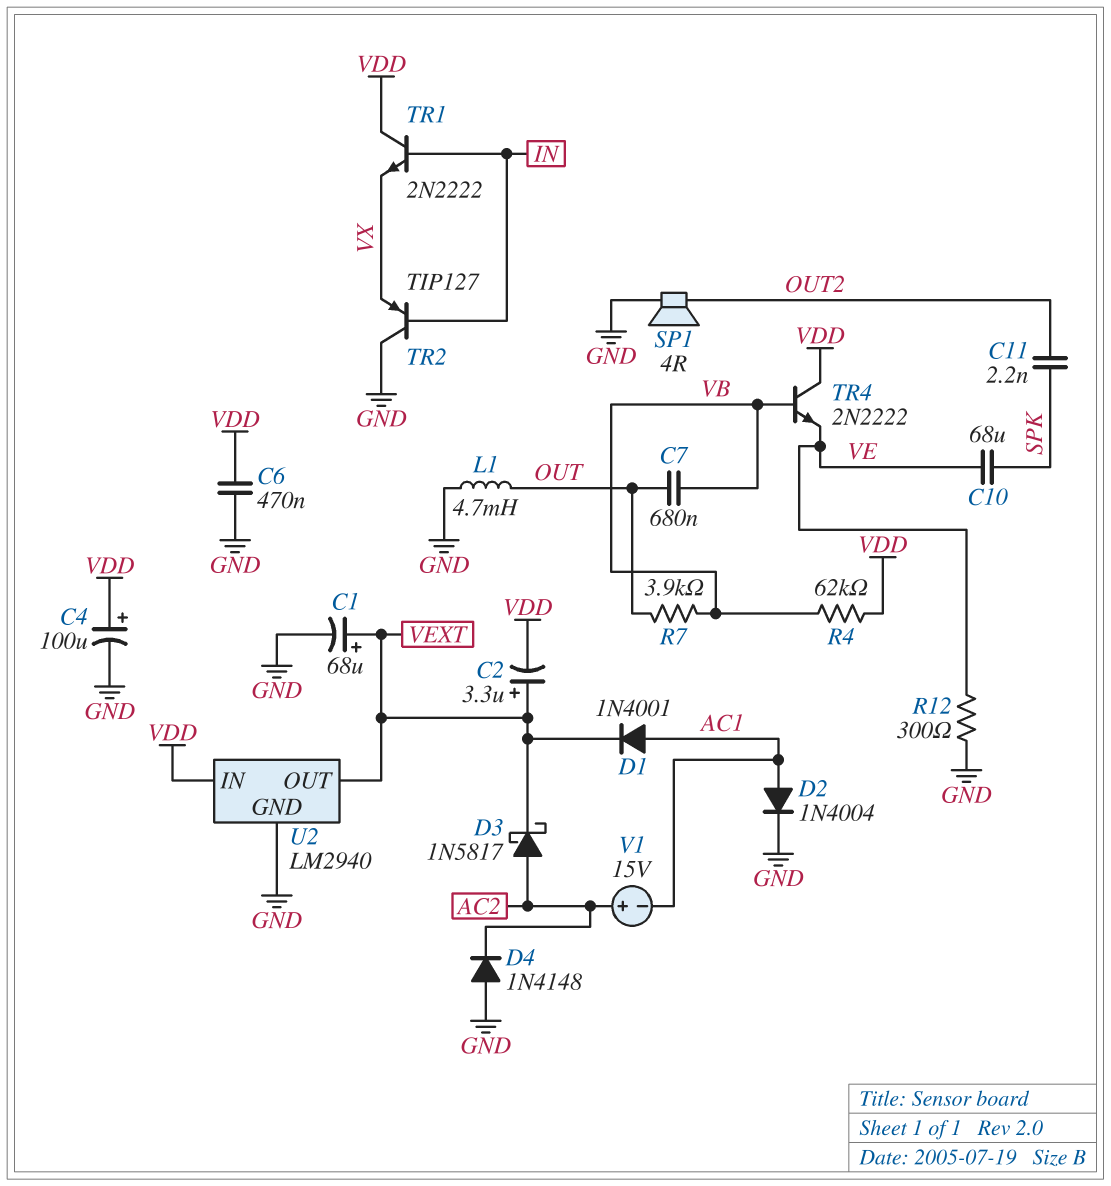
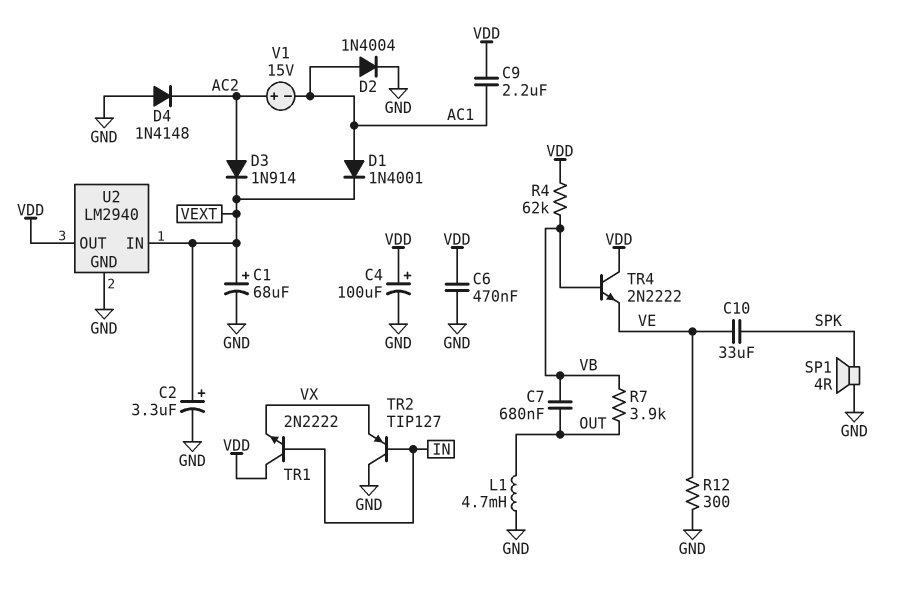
C2: 3.3uF (plus VEXT, minus VDD) -> 3.3uF (plus VEXT, minus GND)
C9: none -> 2.2uF (AC1, VDD)
C10: 68uF (SPK, VE) -> 33uF (SPK, VE)
C11: 2.2nF (OUT2, SPK) -> none
D3: schottky 1N5817 (A AC2, K VEXT) -> diode 1N914 (A AC2, K VEXT)
SP1: speaker 4R (GND, OUT2) -> speaker 4R (GND, SPK)
U2 pin IN: VDD -> VEXT
U2 pin OUT: VEXT -> VDD

